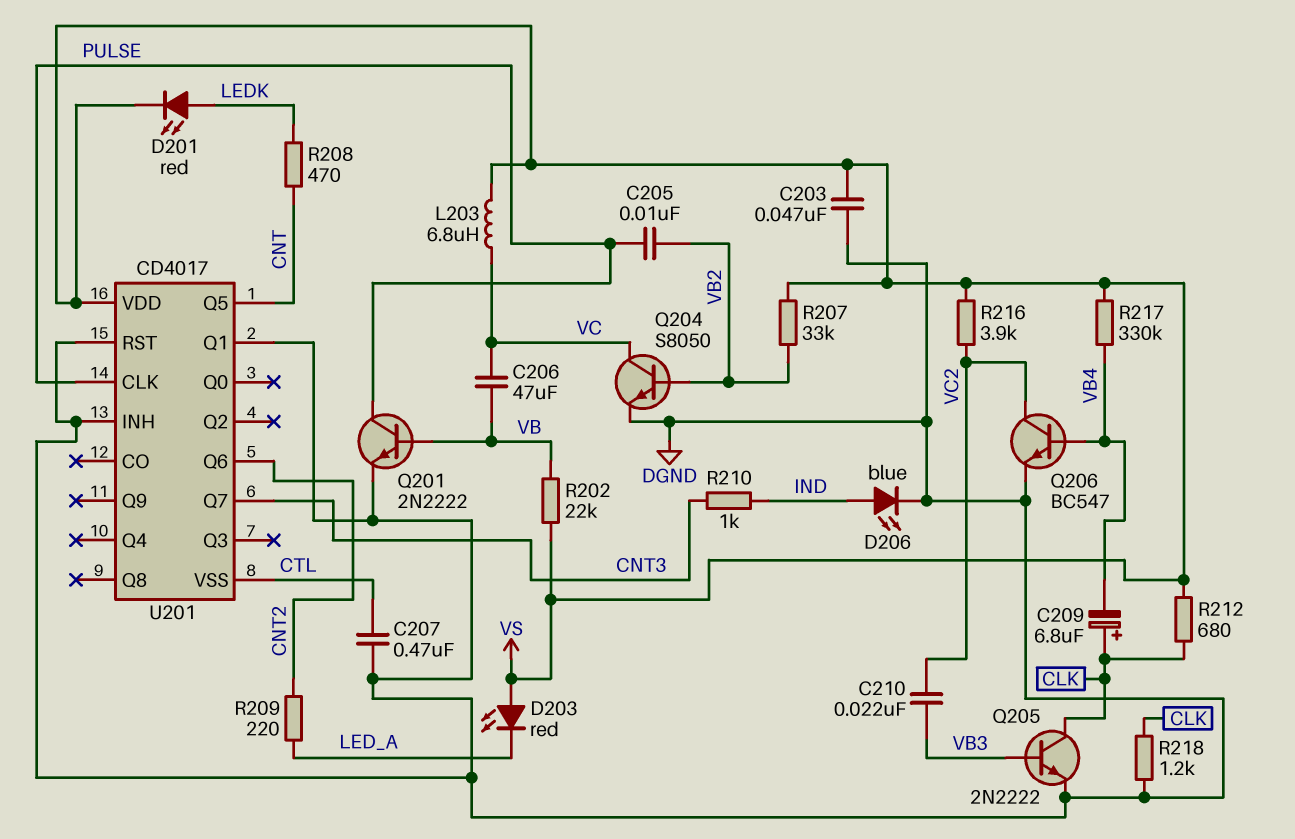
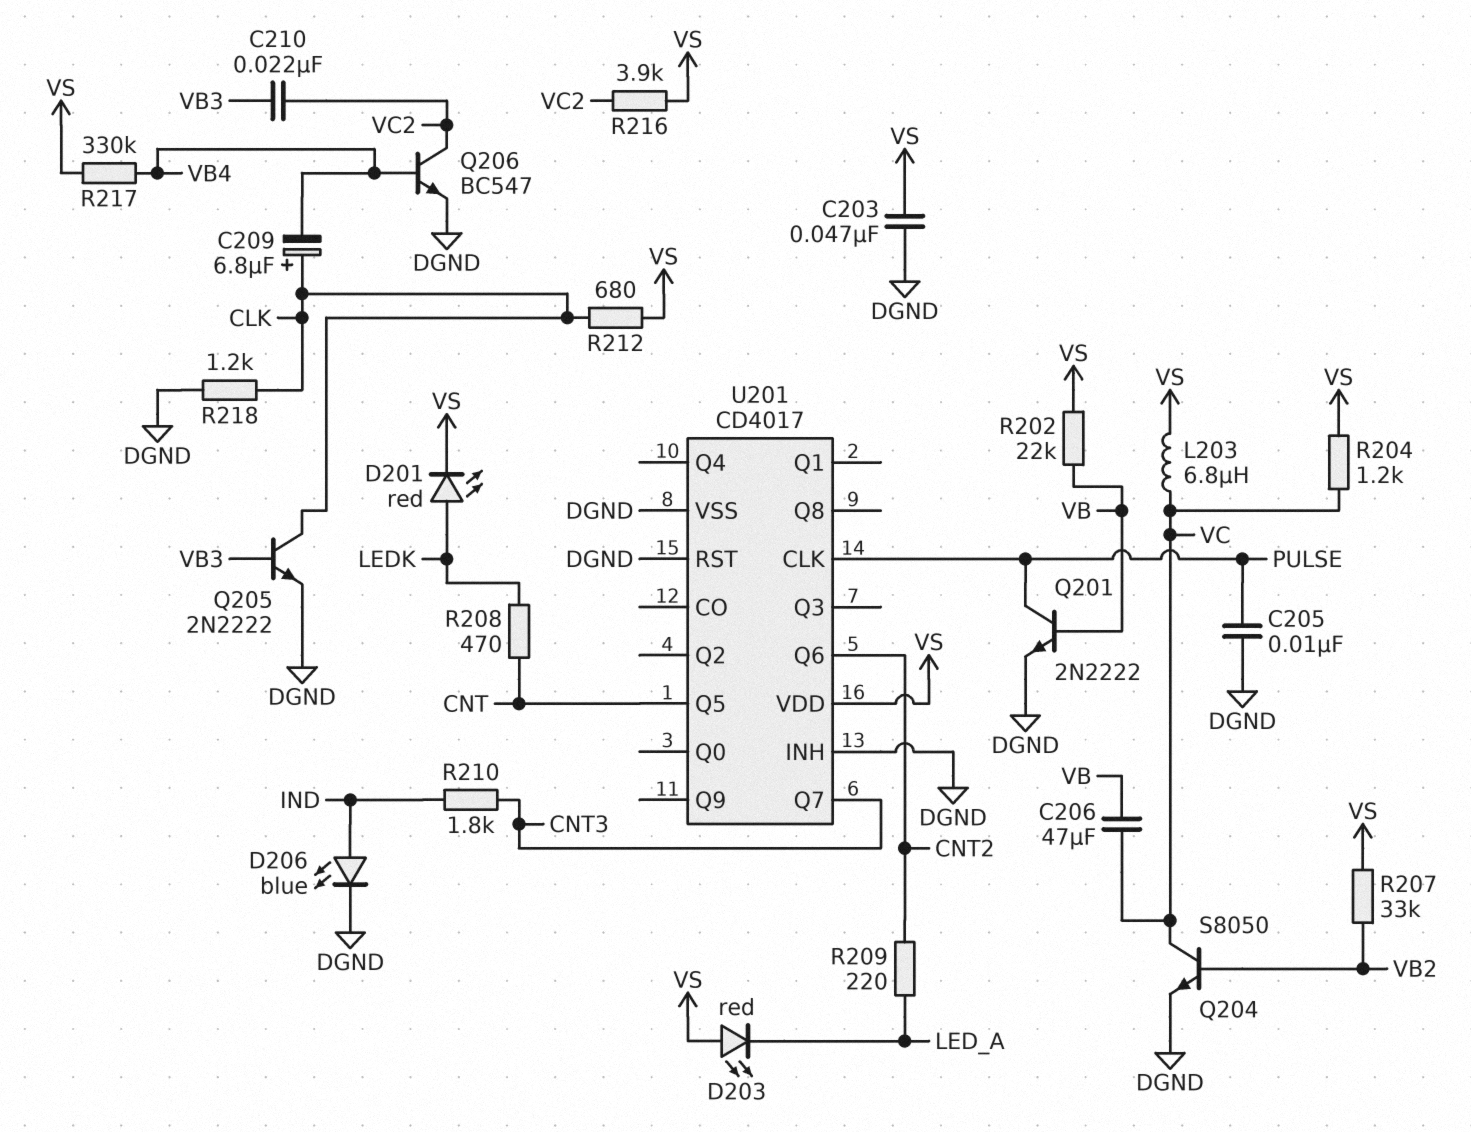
C205: 10nF (PULSE, VB2) -> 10nF (DGND, PULSE)
C207: 470nF (CTL, DGND) -> none
R204: none -> 1.2k (VC, VS)
R210: 1k (CNT3, IND) -> 1.8k (CNT3, IND)
U201 pin Q1: DGND -> none
U201 pin VSS: CTL -> DGND

